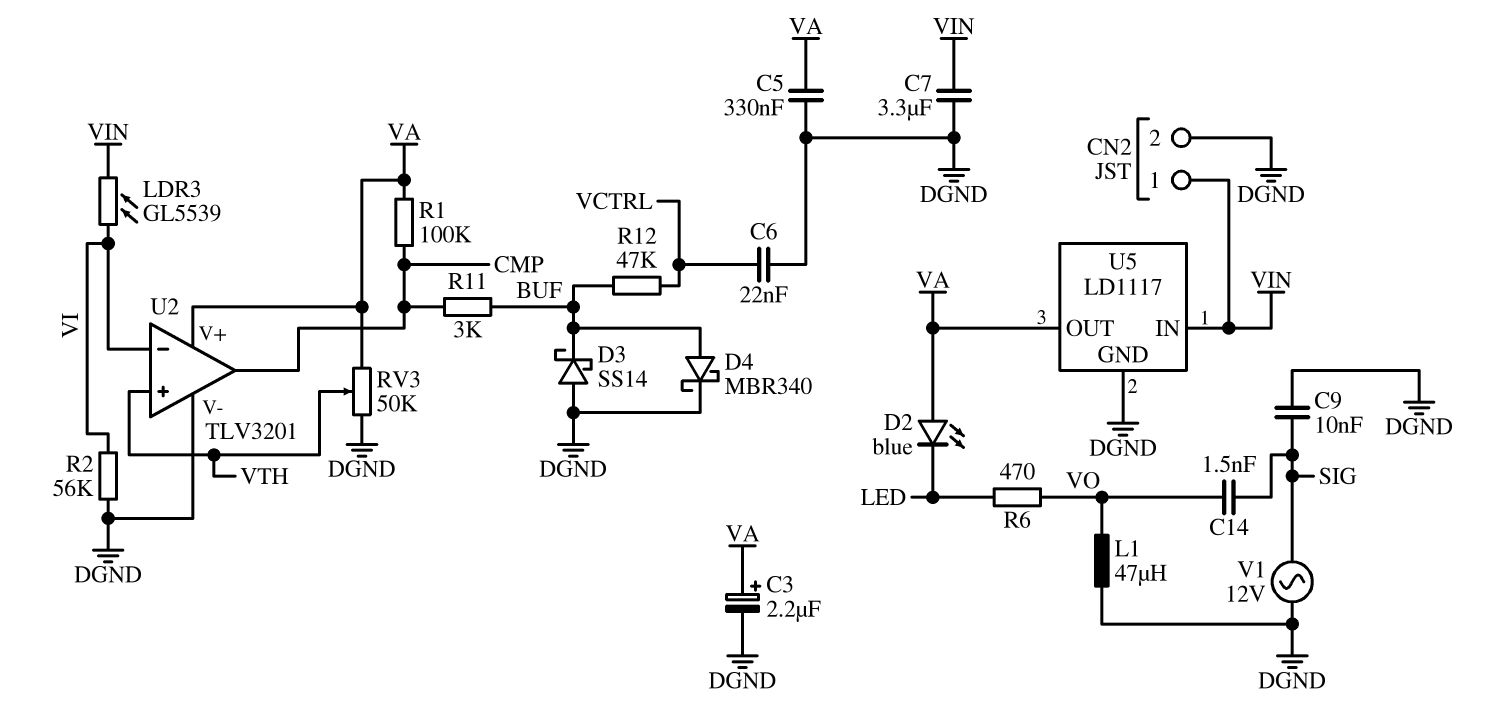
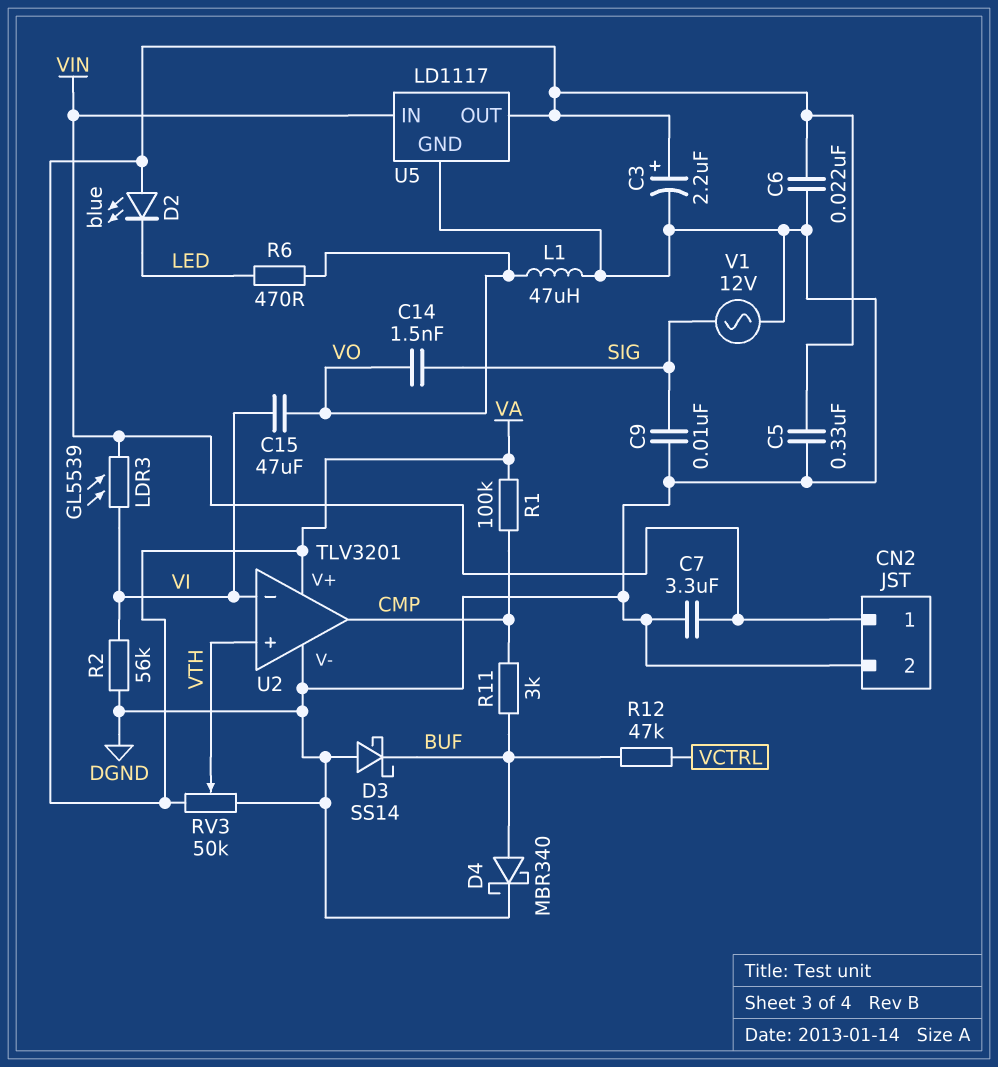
C6: 22nF (DGND, VCTRL) -> 22nF (DGND, VA)
C15: none -> 47uF (VI, VO)

